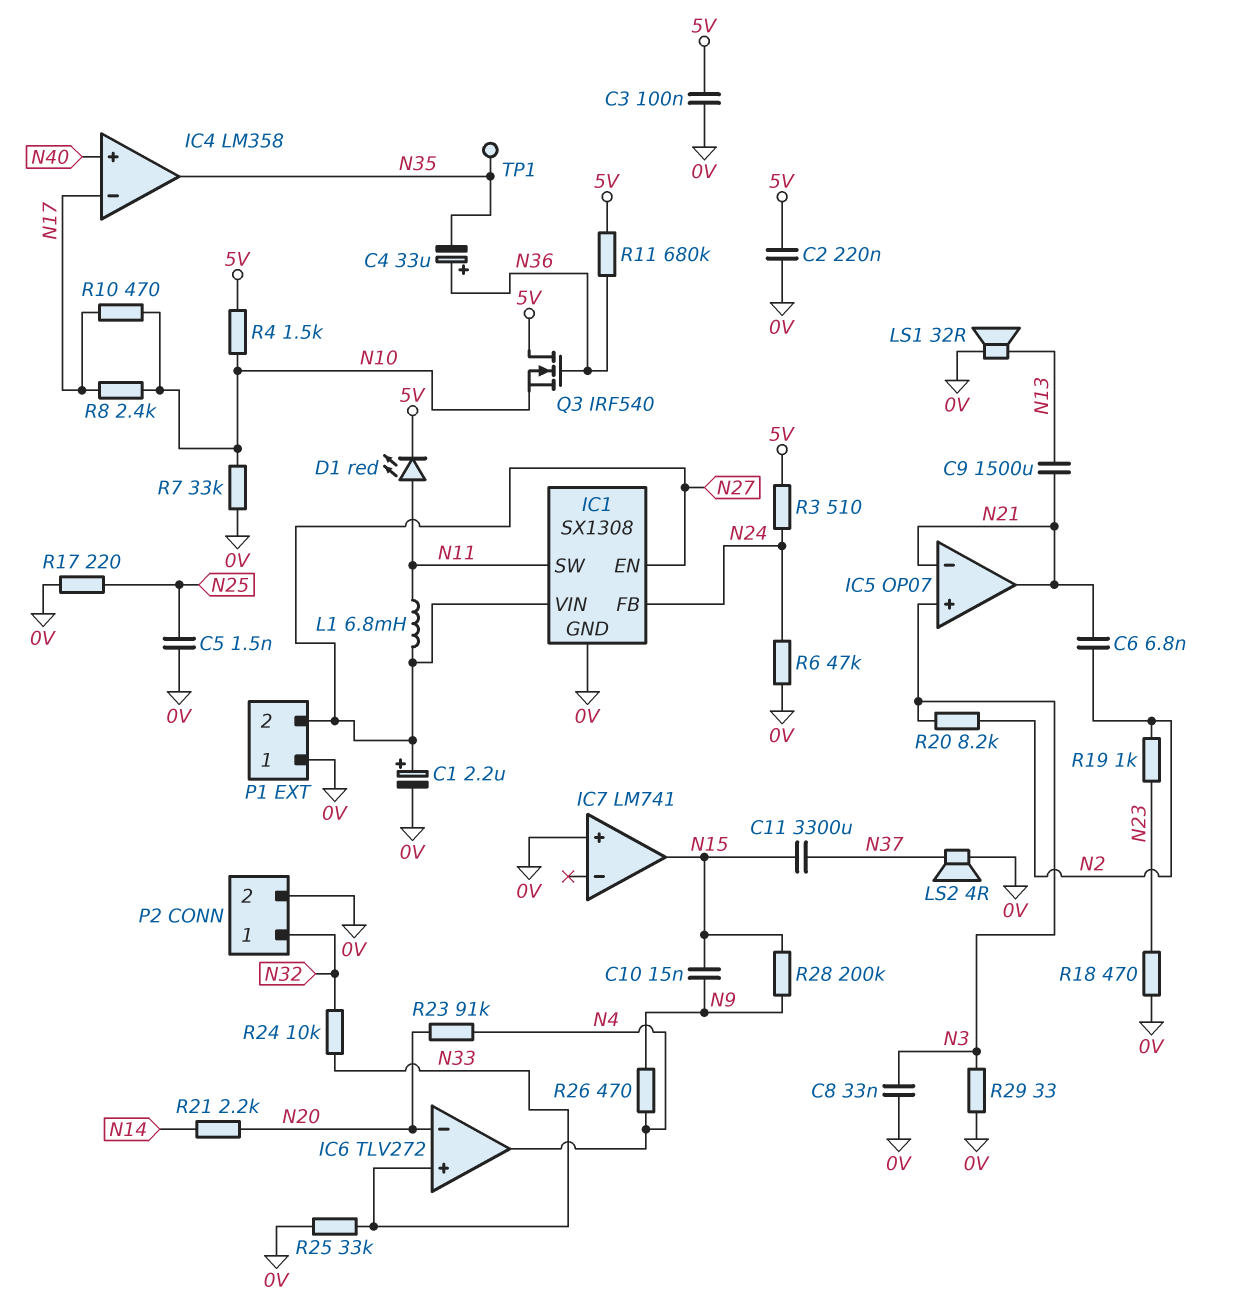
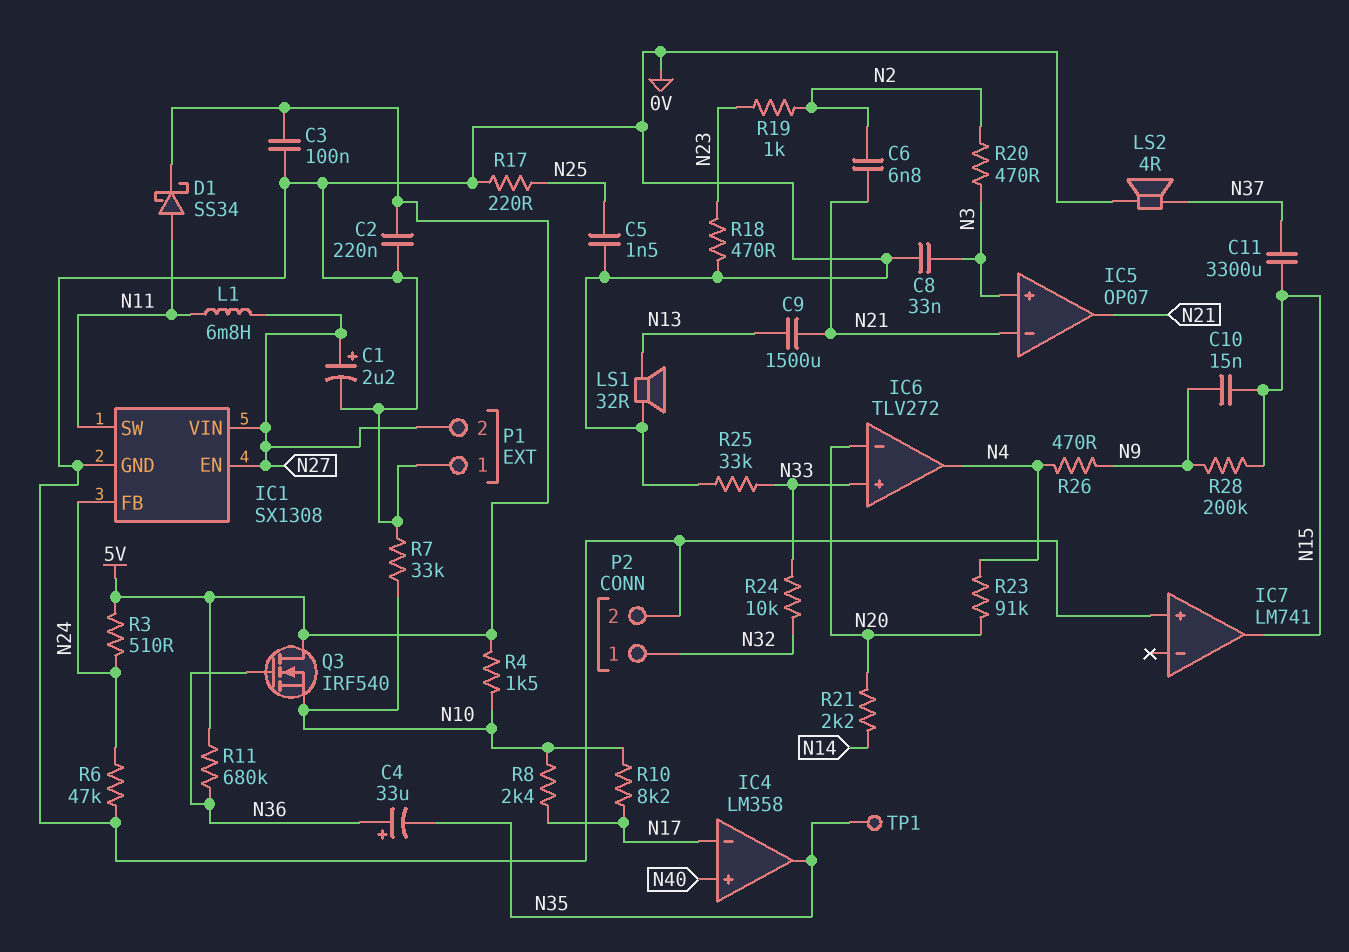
D1: LED red (A N11, K 5V) -> schottky SS34 (A N11, K 5V)
R10: 470 (N10, N17) -> 8.2k (N10, N17)
R20: 8.2k (N2, N3) -> 470 (N2, N3)
R29: 33 (0V, N3) -> none

